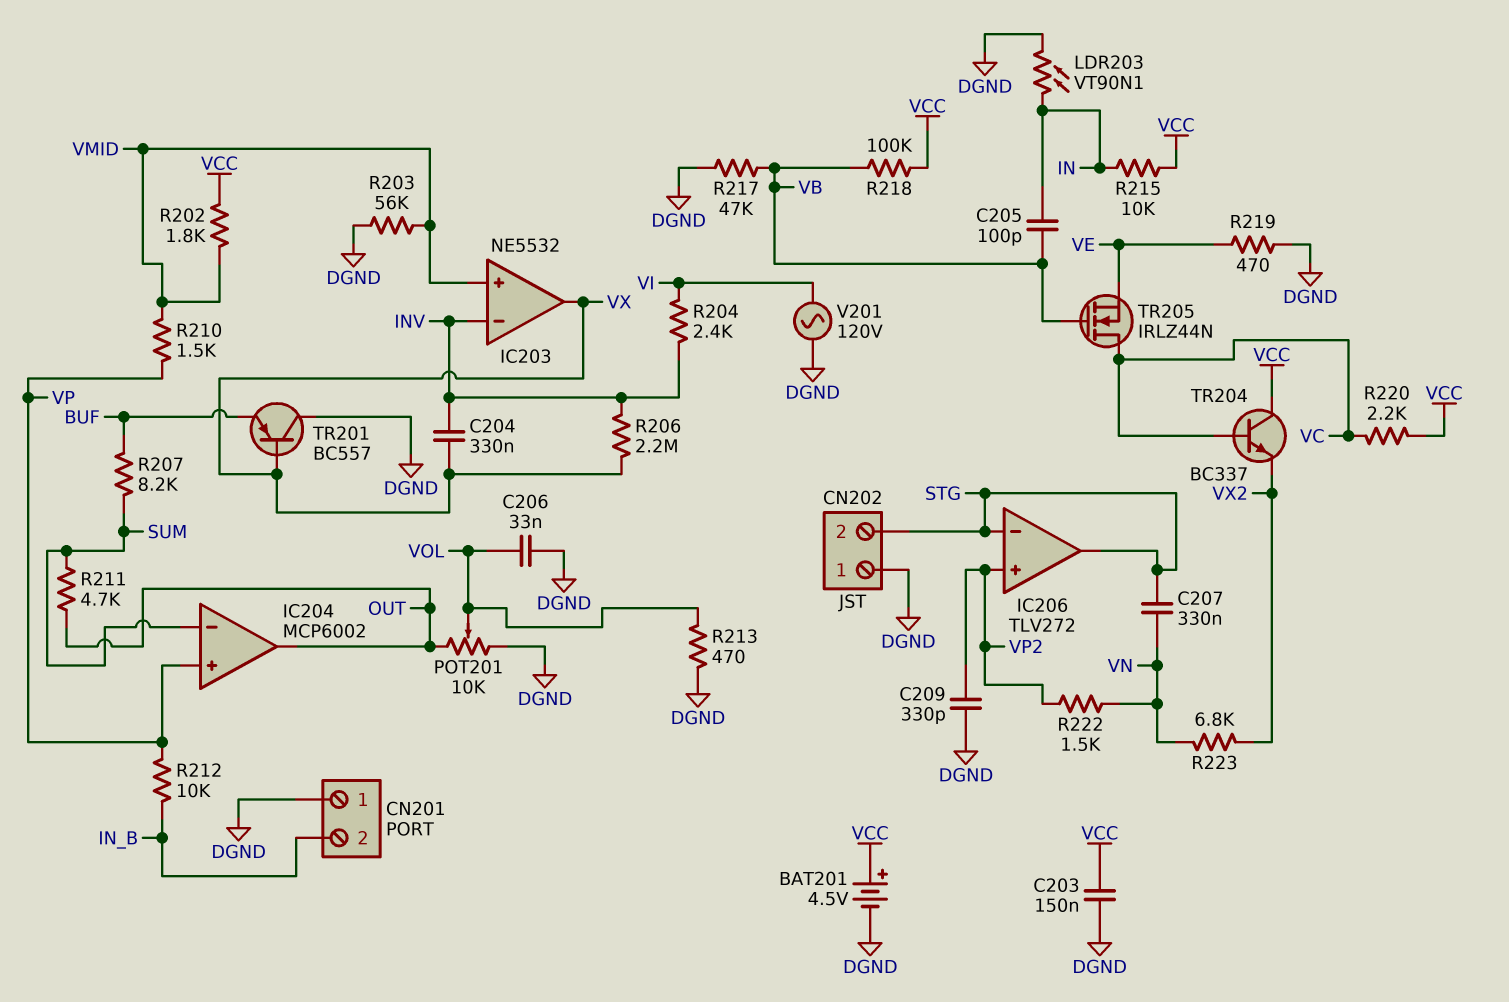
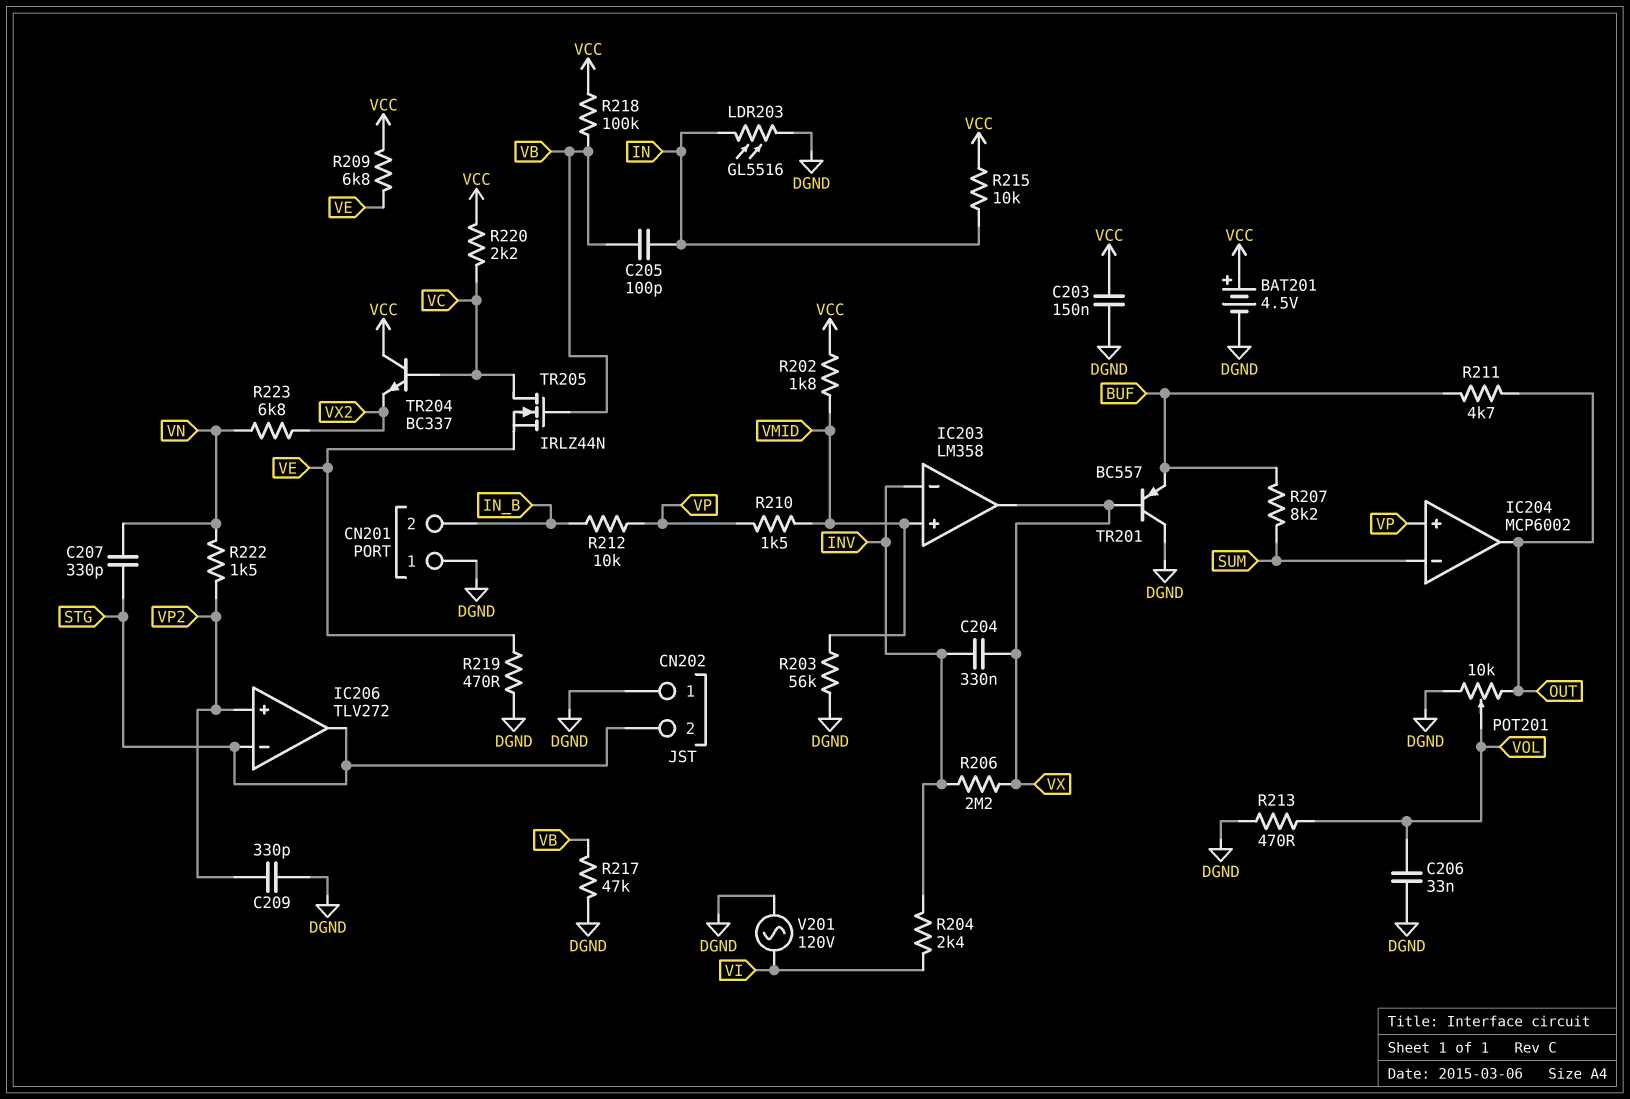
C207: 330nF (STG, VN) -> 330pF (STG, VN)
IC203: NE5532 -> LM358
LDR203: VT90N1 (DGND, IN) -> GL5516 (DGND, IN)
R209: none -> 6.8k (VCC, VE)
R211: 4.7k (OUT, SUM) -> 4.7k (BUF, OUT)

